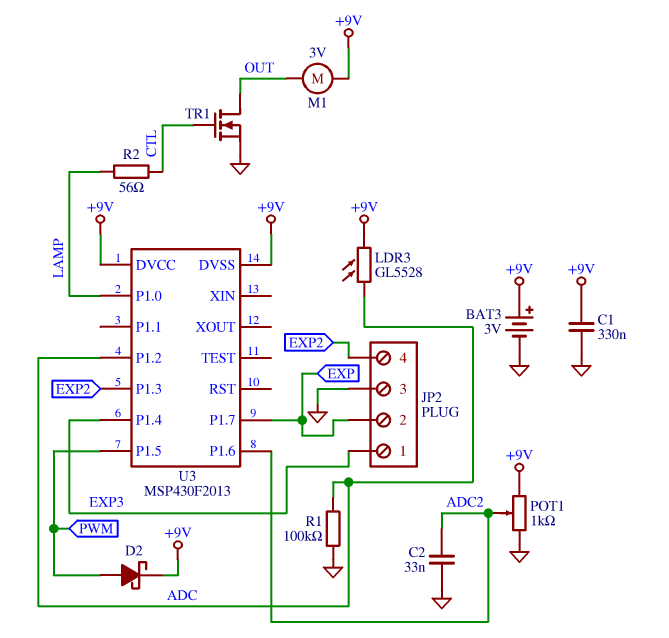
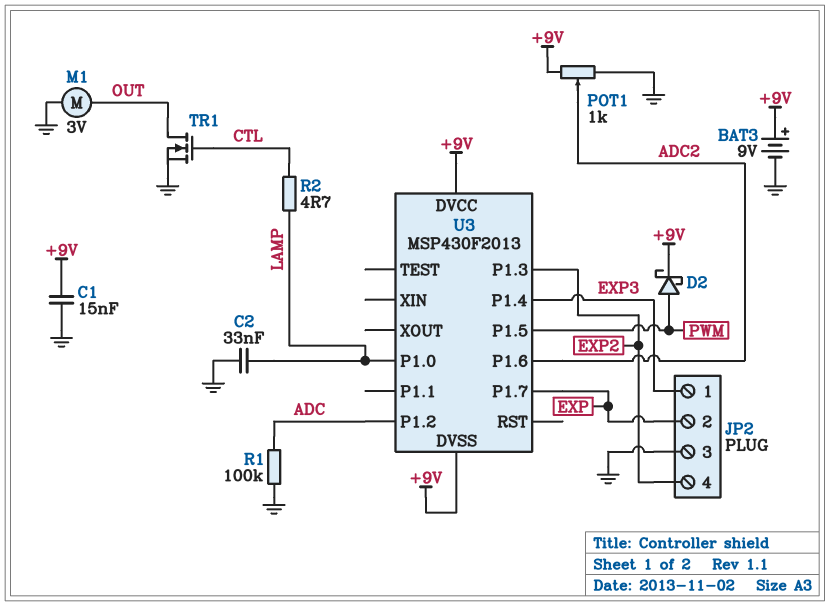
BAT3: 3V (plus +9V, minus GND) -> 9V (plus +9V, minus GND)
C1: 330nF (+9V, GND) -> 15nF (+9V, GND)
C2: 33nF (ADC2, GND) -> 33nF (GND, LAMP)
LDR3: GL5528 (+9V, ADC) -> none
M1: motor 3V (+9V, OUT) -> motor 3V (GND, OUT)
R2: 56 (CTL, LAMP) -> 4.7 (CTL, LAMP)

